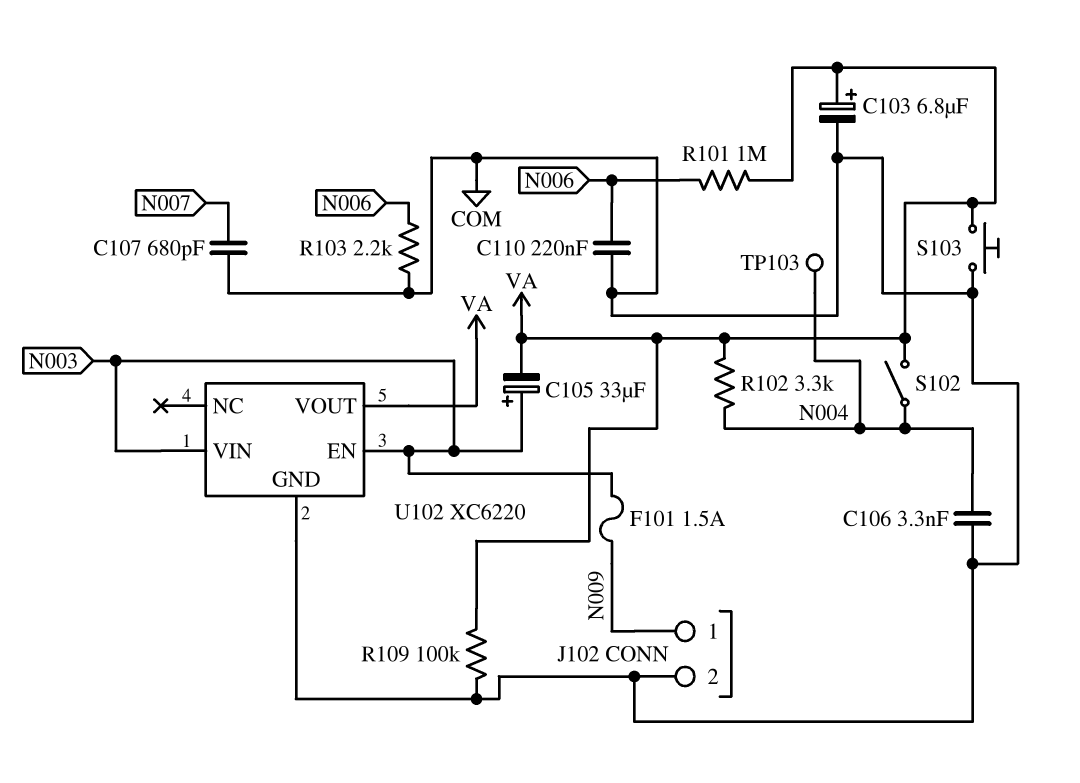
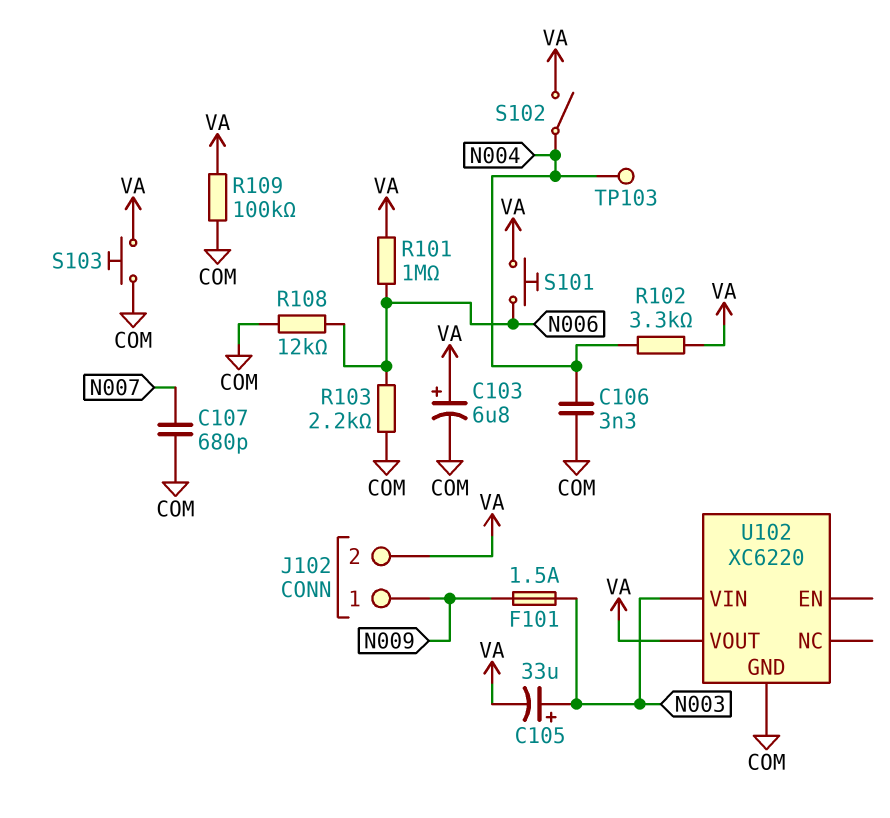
C110: 220nF (COM, N006) -> none
J102 pin 2: COM -> VA
R108: none -> 12k (COM, N006)
S101: none -> button (N006, VA)
U102 pin EN: N003 -> none

